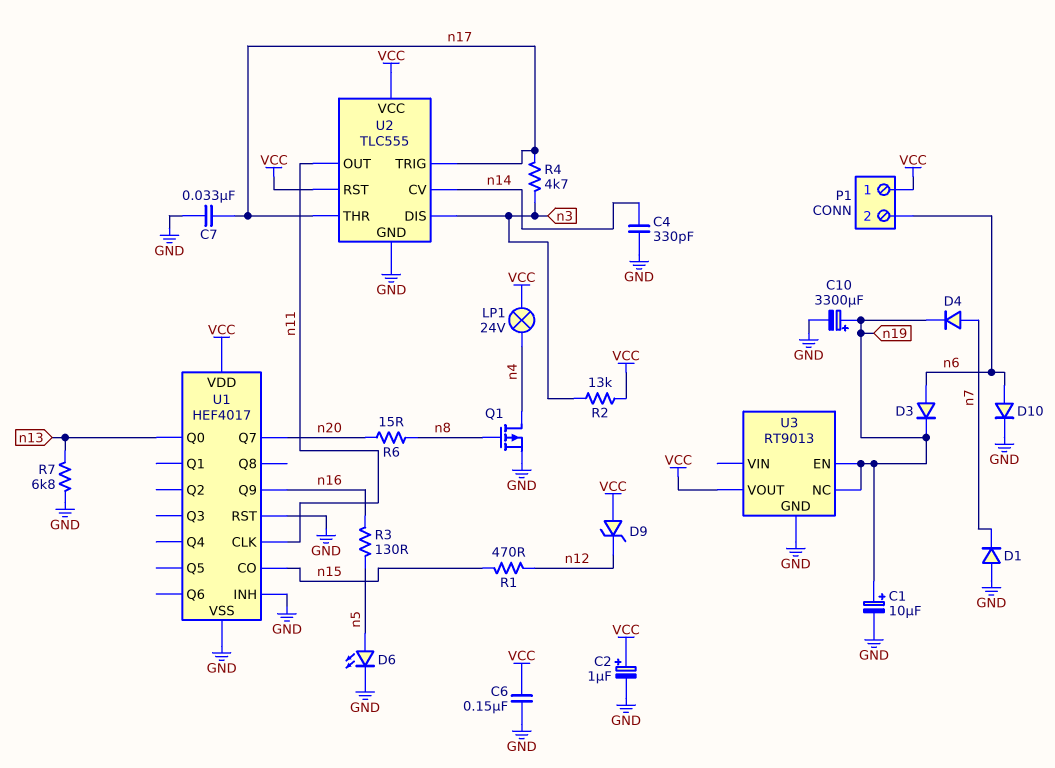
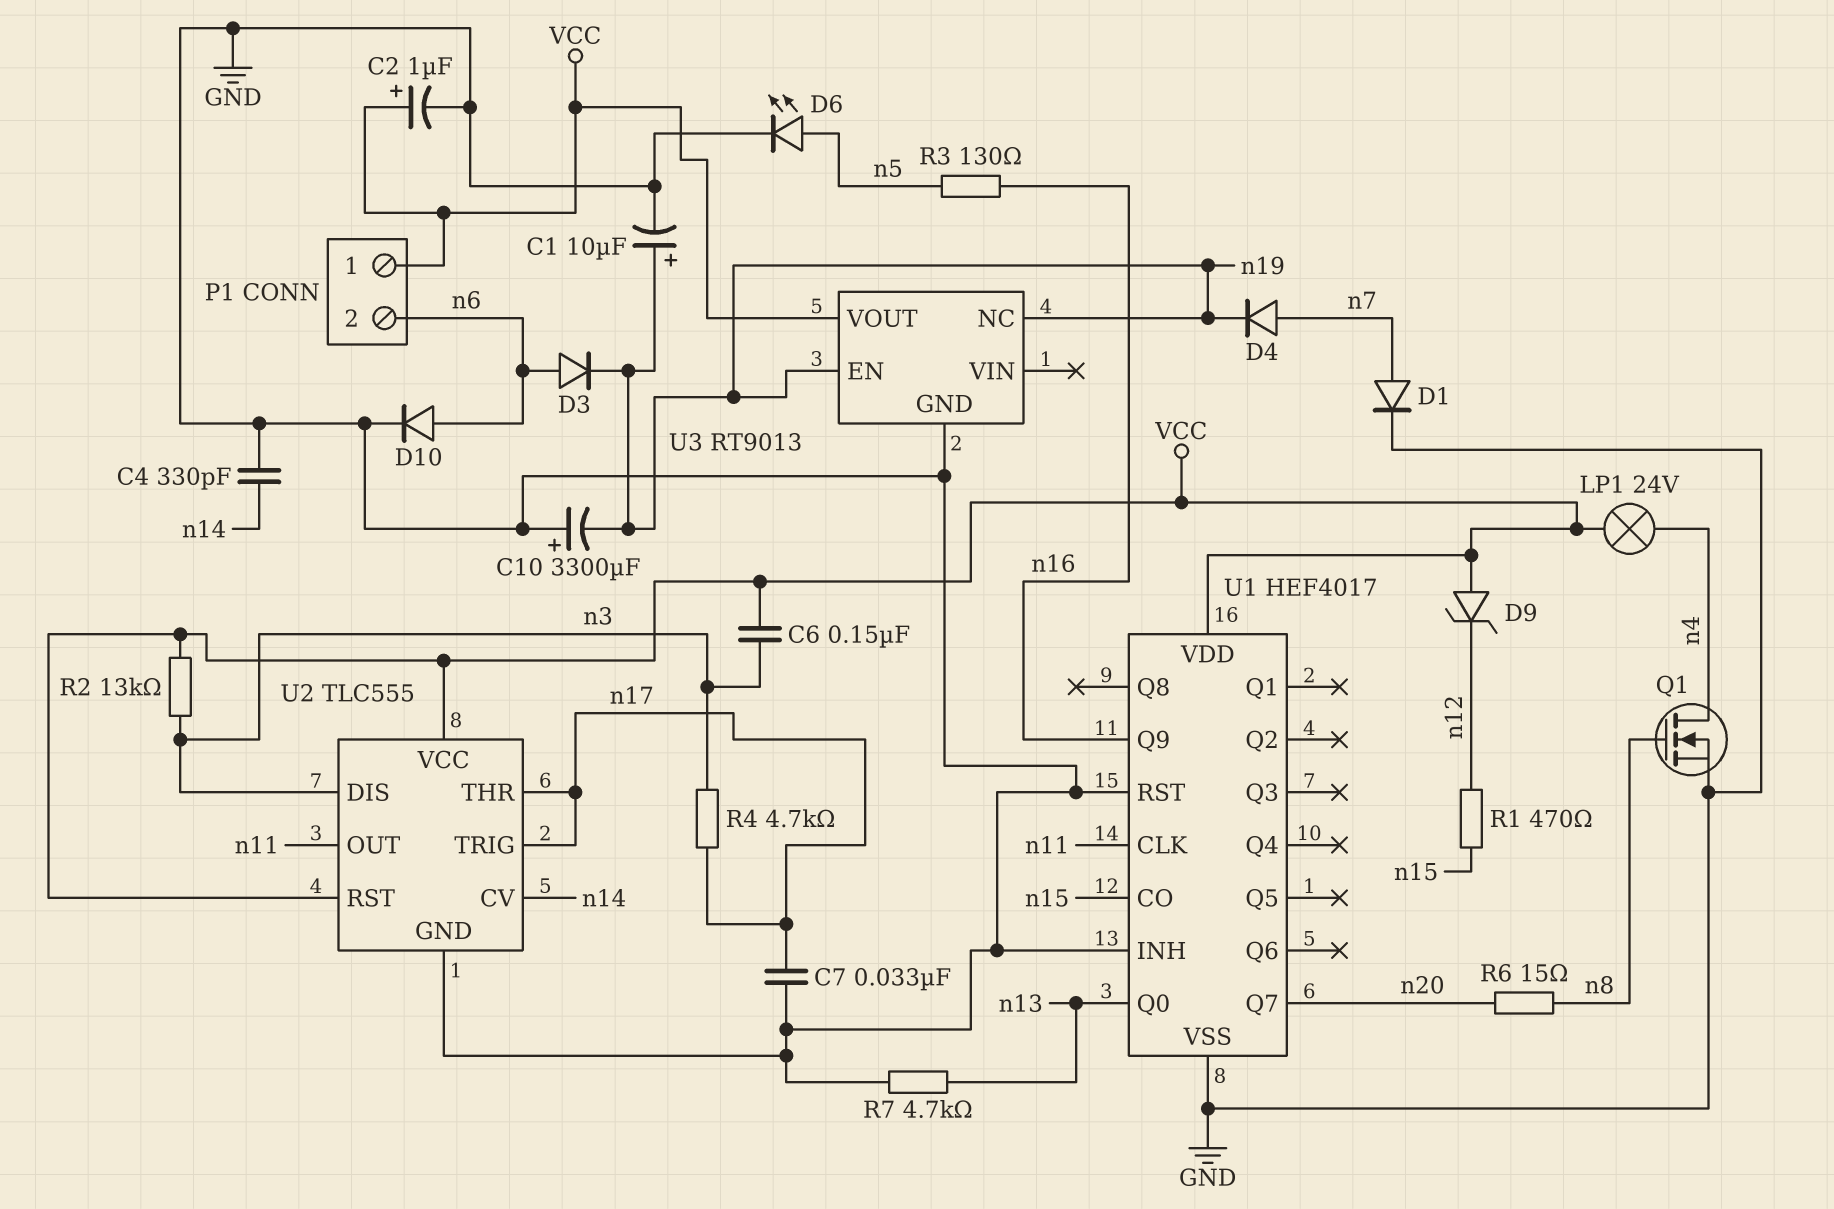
C6: 150nF (GND, VCC) -> 150nF (VCC, n3)
C10: 3300uF (plus n19, minus GND) -> 3300uF (plus GND, minus n19)
D1: diode (A GND, K n7) -> diode (A n7, K GND)
Q1: PMOS (G n8, D n4, S GND) -> NMOS (G n8, D n4, S GND)
R7: 6.8k (GND, n13) -> 4.7k (GND, n13)

